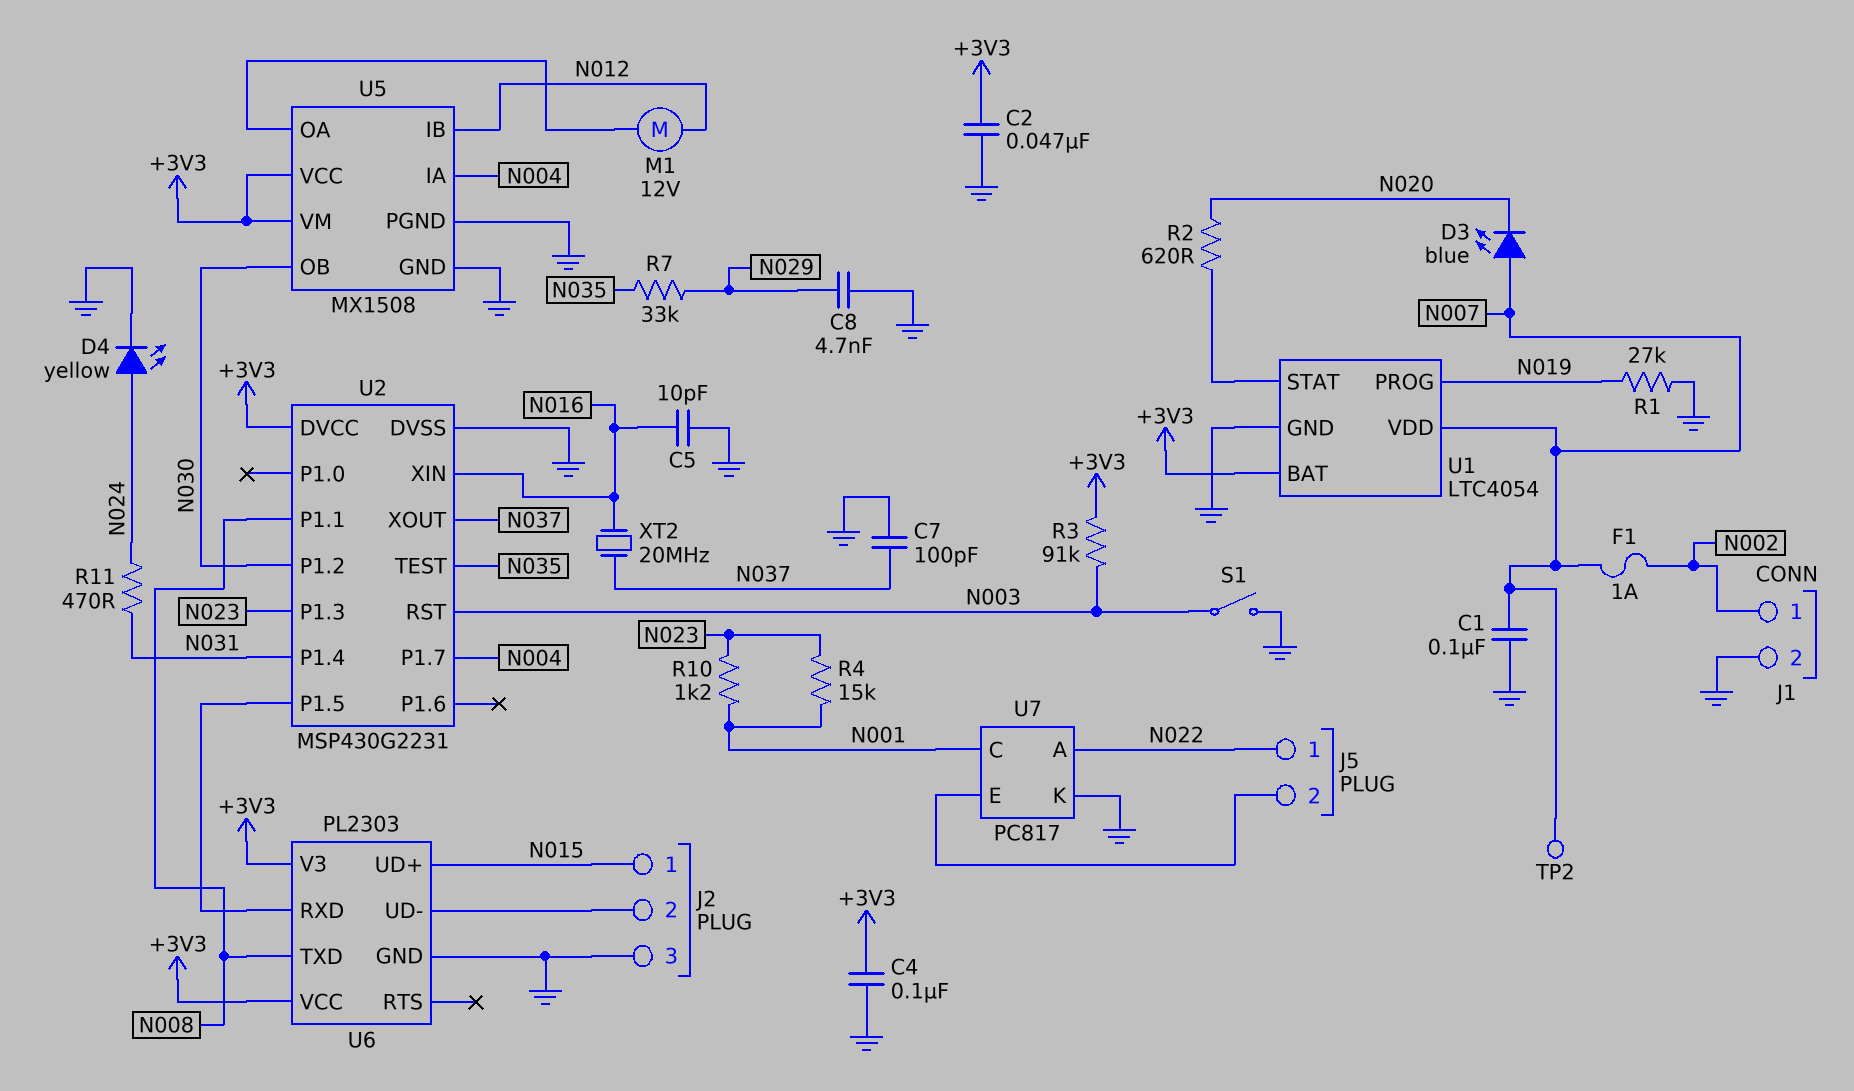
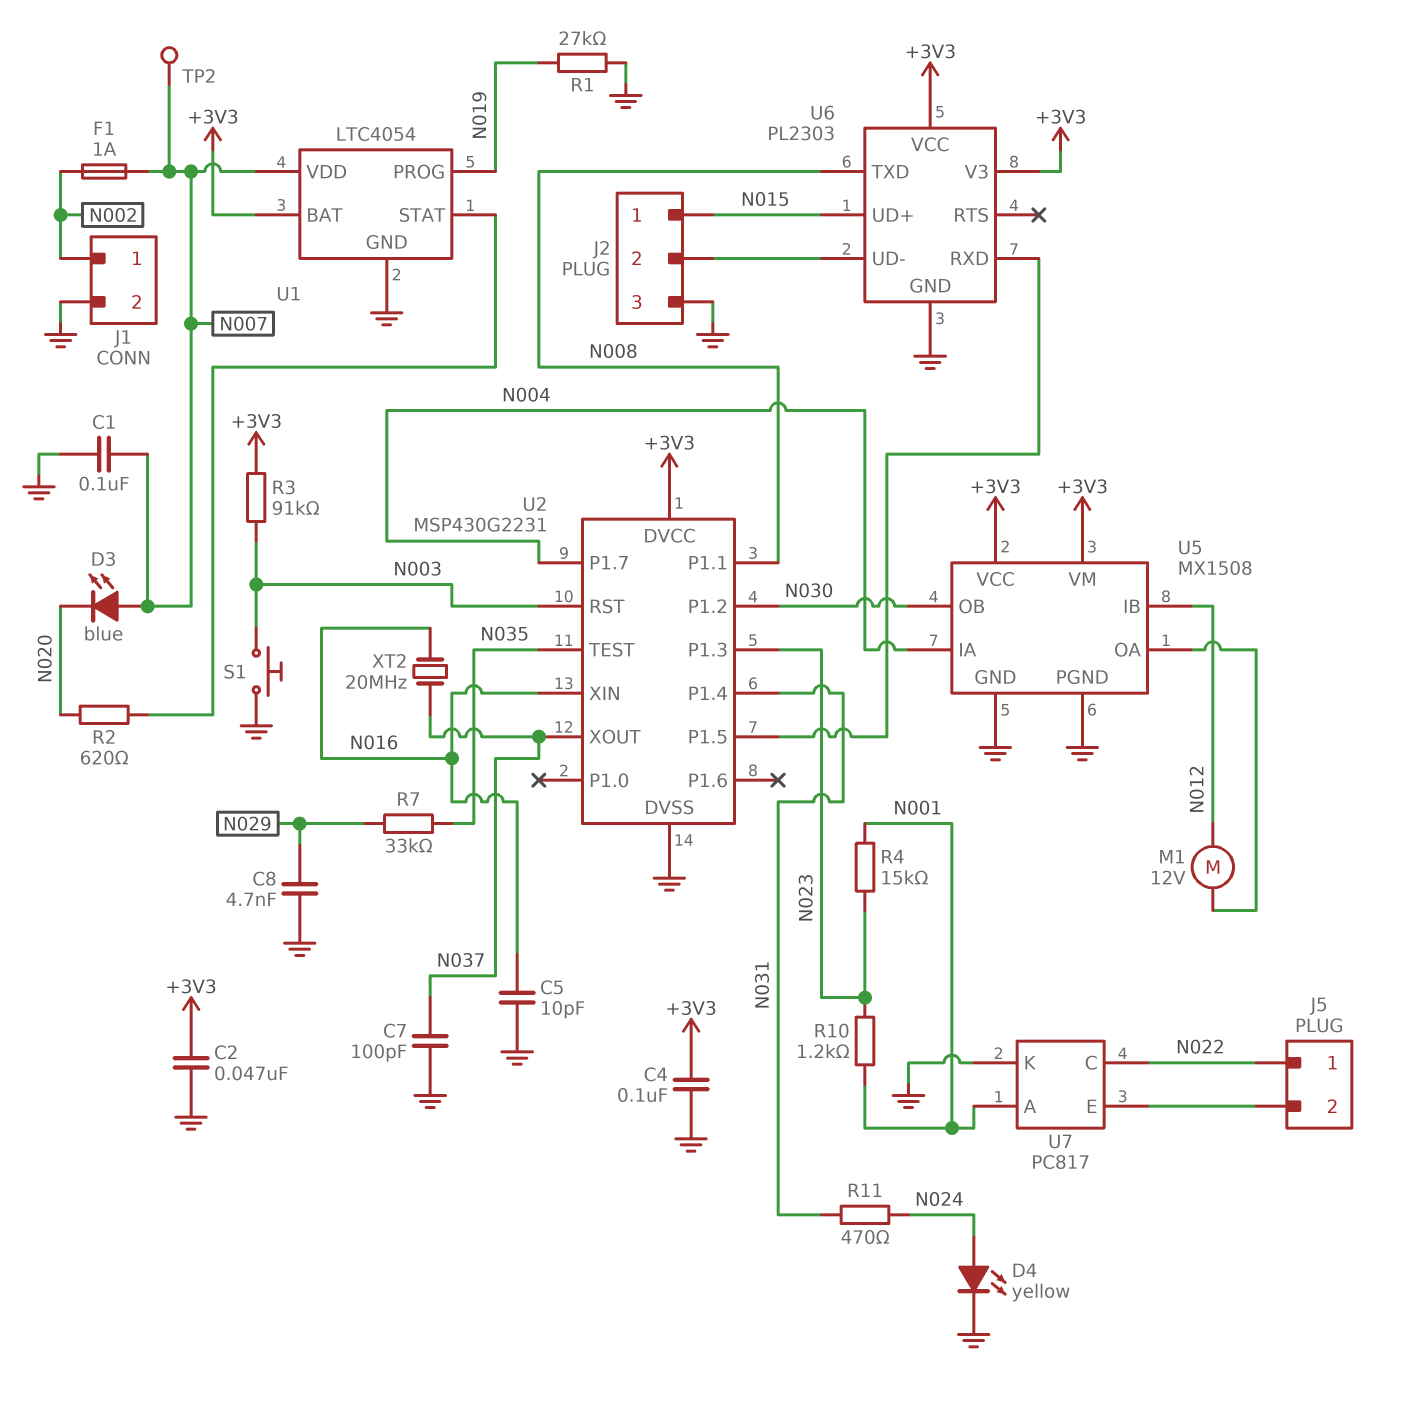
S1: switch (GND, N003) -> button (GND, N003)
U7 pin A: N022 -> N001
U7 pin C: N001 -> N022

